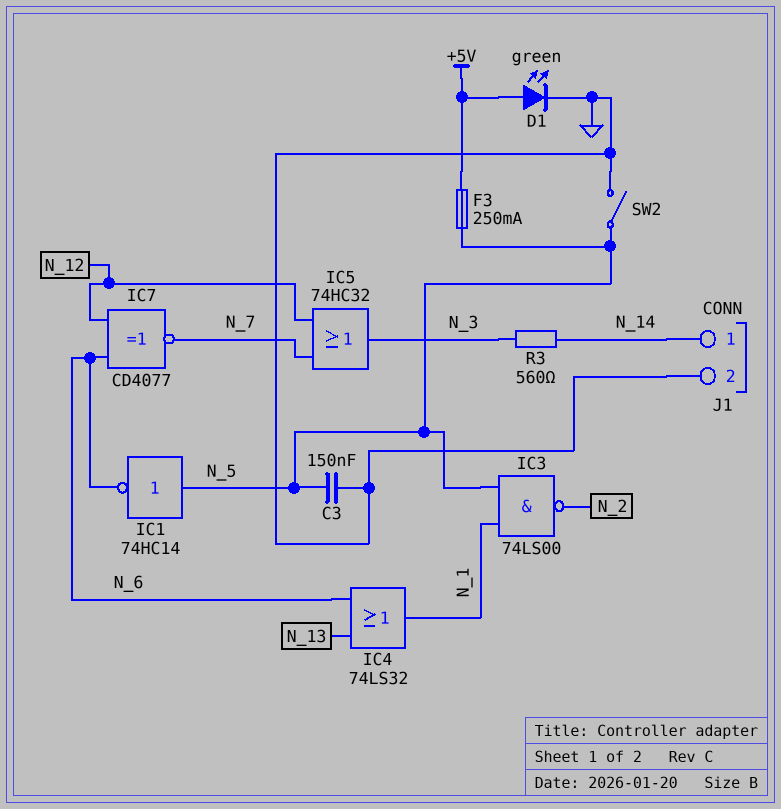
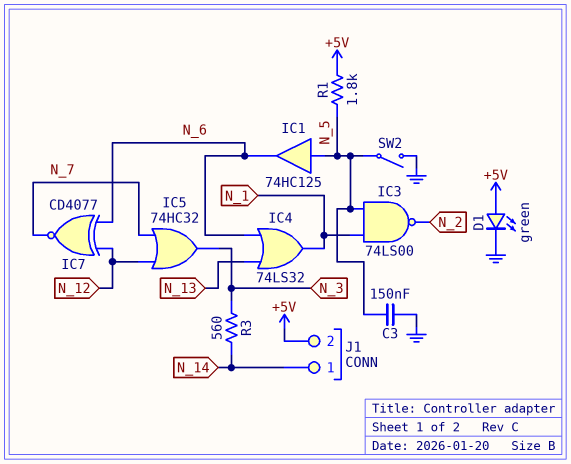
F3: 250mA (+5V, N_5) -> none
IC1: NOT 74HC14 (in N_5, out N_6) -> buffer 74HC125 (in N_5, out N_6)
J1 pin 2: GND -> +5V
R1: none -> 1.8k (+5V, N_5)

